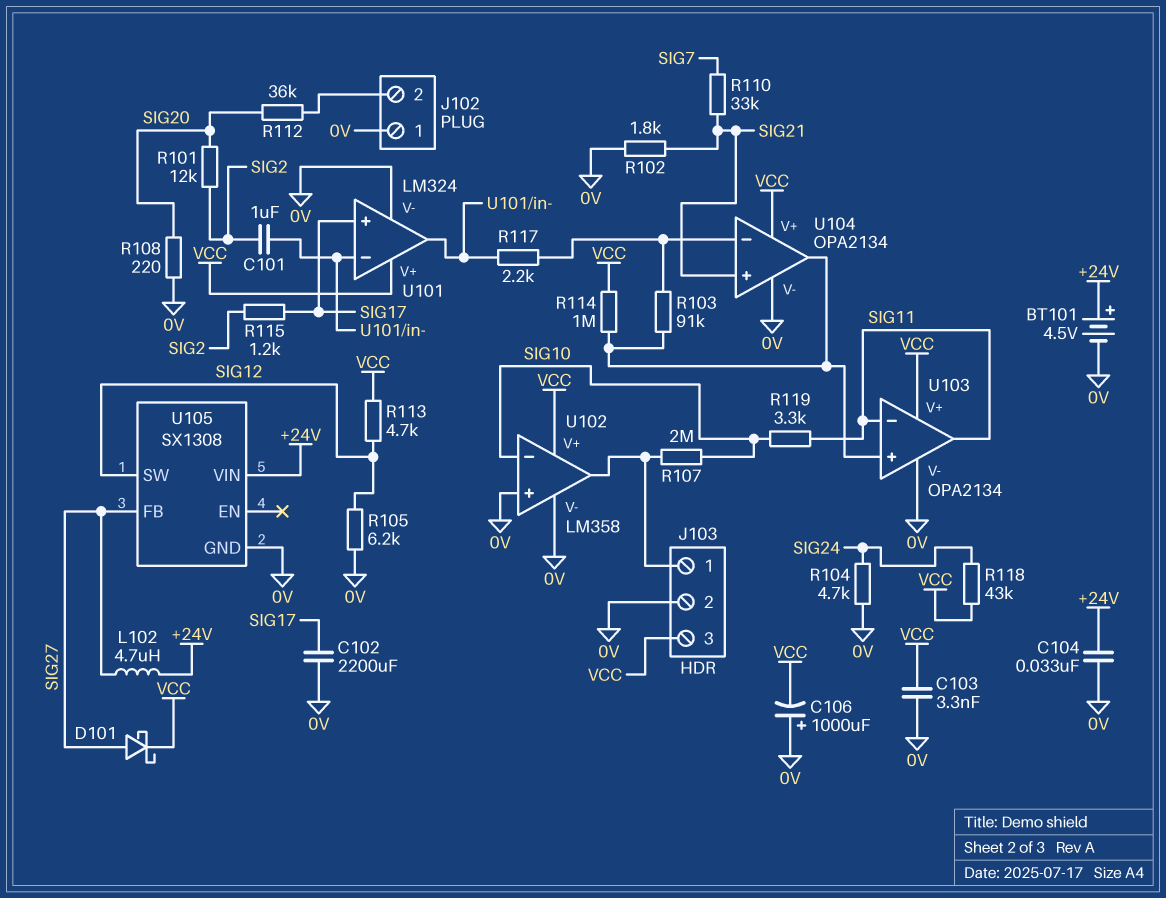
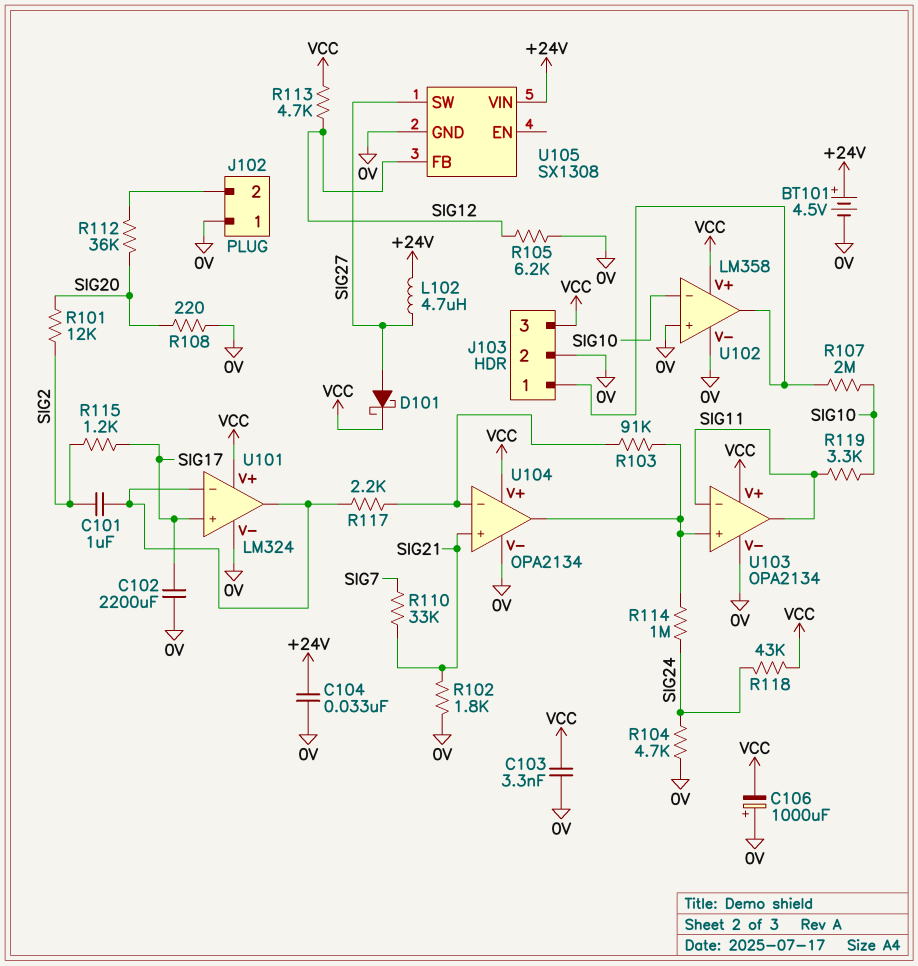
R114: 1M (U103/in+, VCC) -> 1M (SIG24, U103/in+)
U105 pin FB: SIG27 -> SIG12
U105 pin SW: SIG12 -> SIG27

